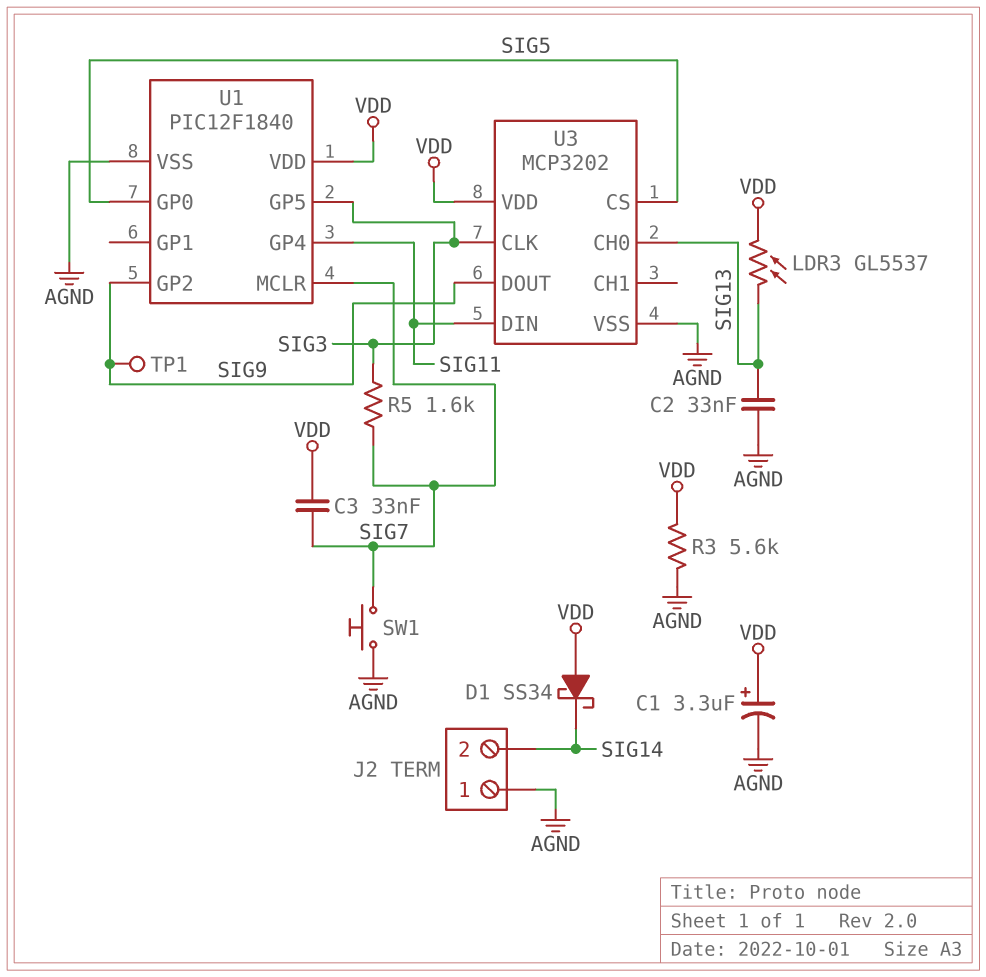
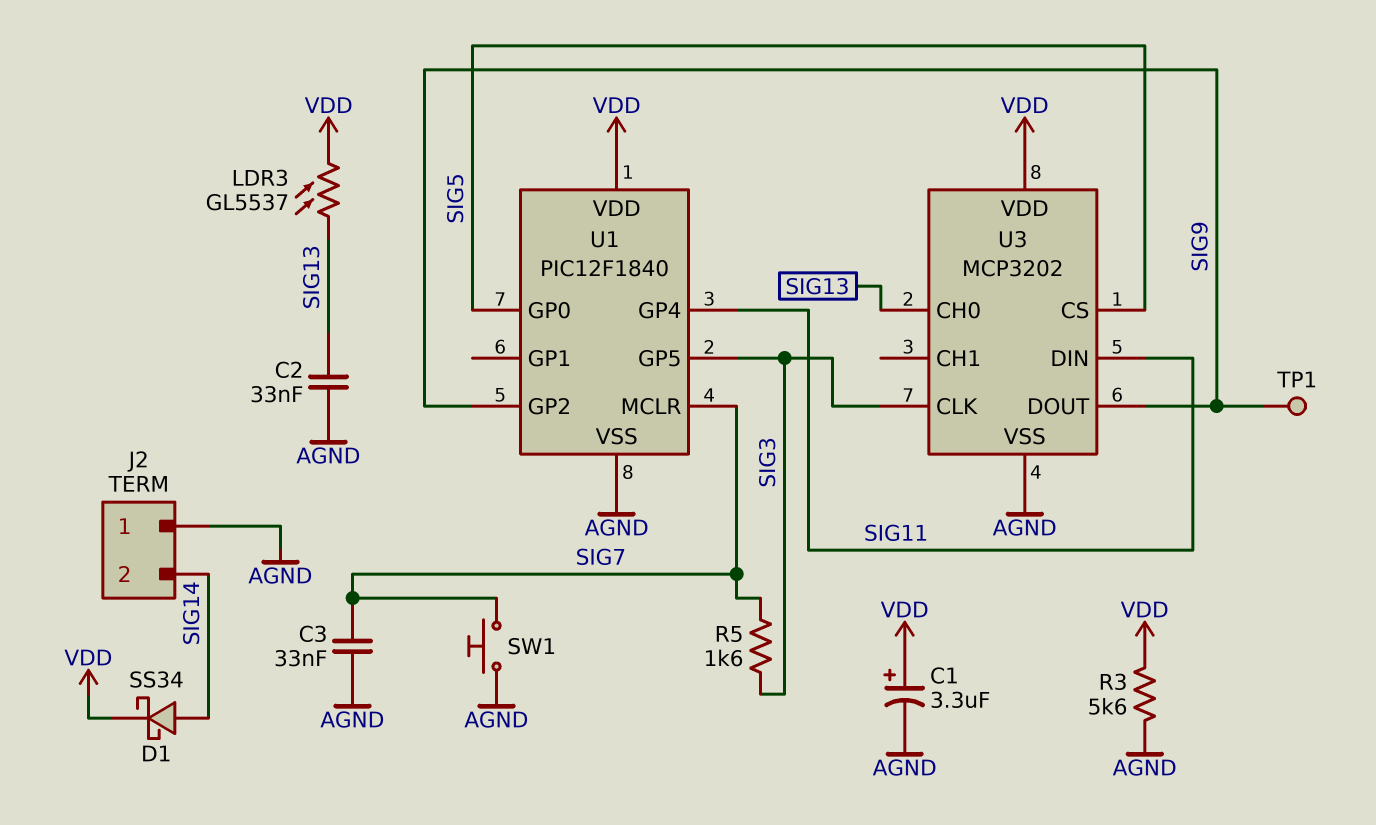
C3: 33nF (SIG7, VDD) -> 33nF (AGND, SIG7)
D1: schottky SS34 (A VDD, K SIG14) -> schottky SS34 (A SIG14, K VDD)

